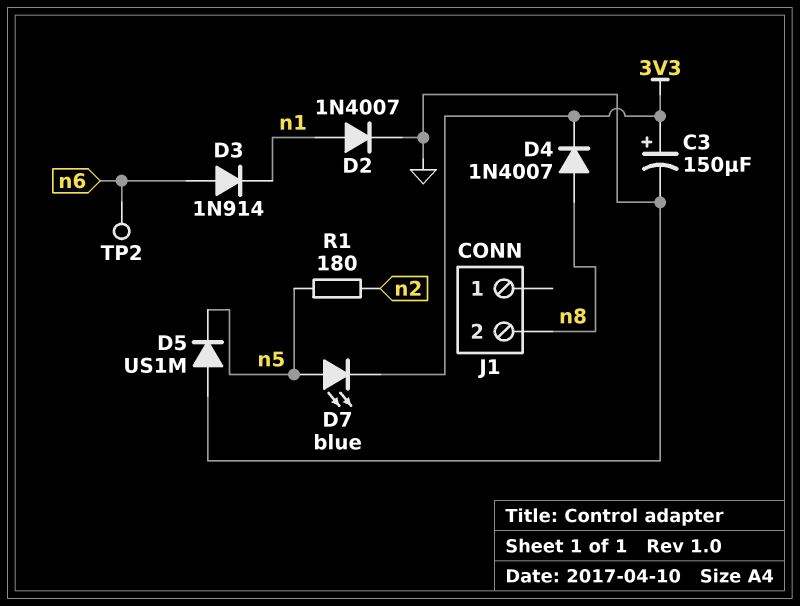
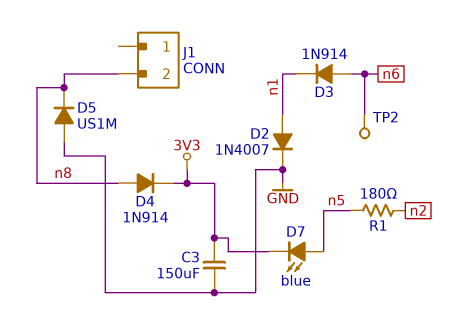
C3: 150uF (plus 3V3, minus GND) -> 150uF (3V3, GND)
D4: diode 1N4007 (A n8, K 3V3) -> diode 1N914 (A n8, K 3V3)
D5: diode US1M (A GND, K n5) -> diode US1M (A GND, K n8)

